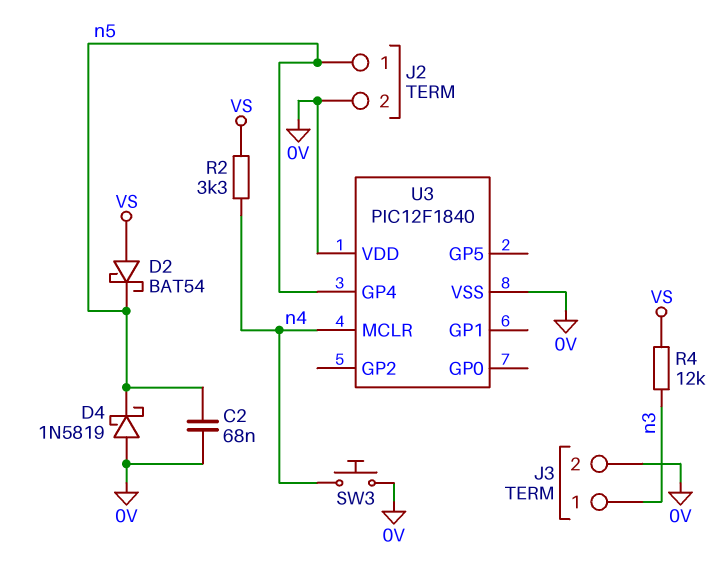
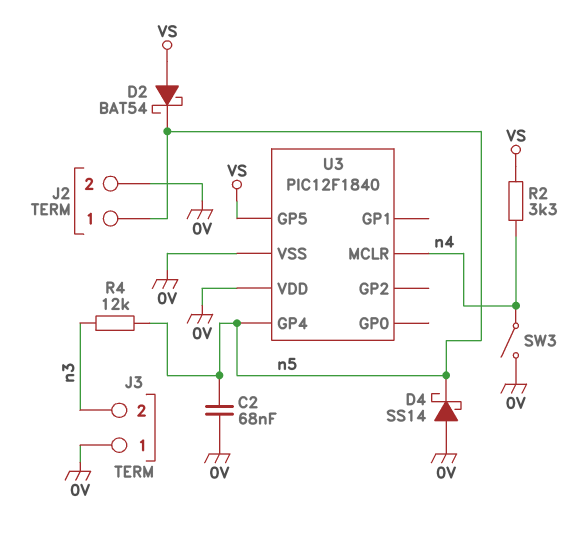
D4: schottky 1N5819 (A 0V, K n5) -> schottky SS14 (A 0V, K n5)
J3 pin 1: n3 -> 0V
J3 pin 2: 0V -> n3
R4: 12k (VS, n3) -> 12k (n3, n5)
SW3: button (0V, n4) -> switch (0V, n4)
U3 pin GP5: none -> VS

